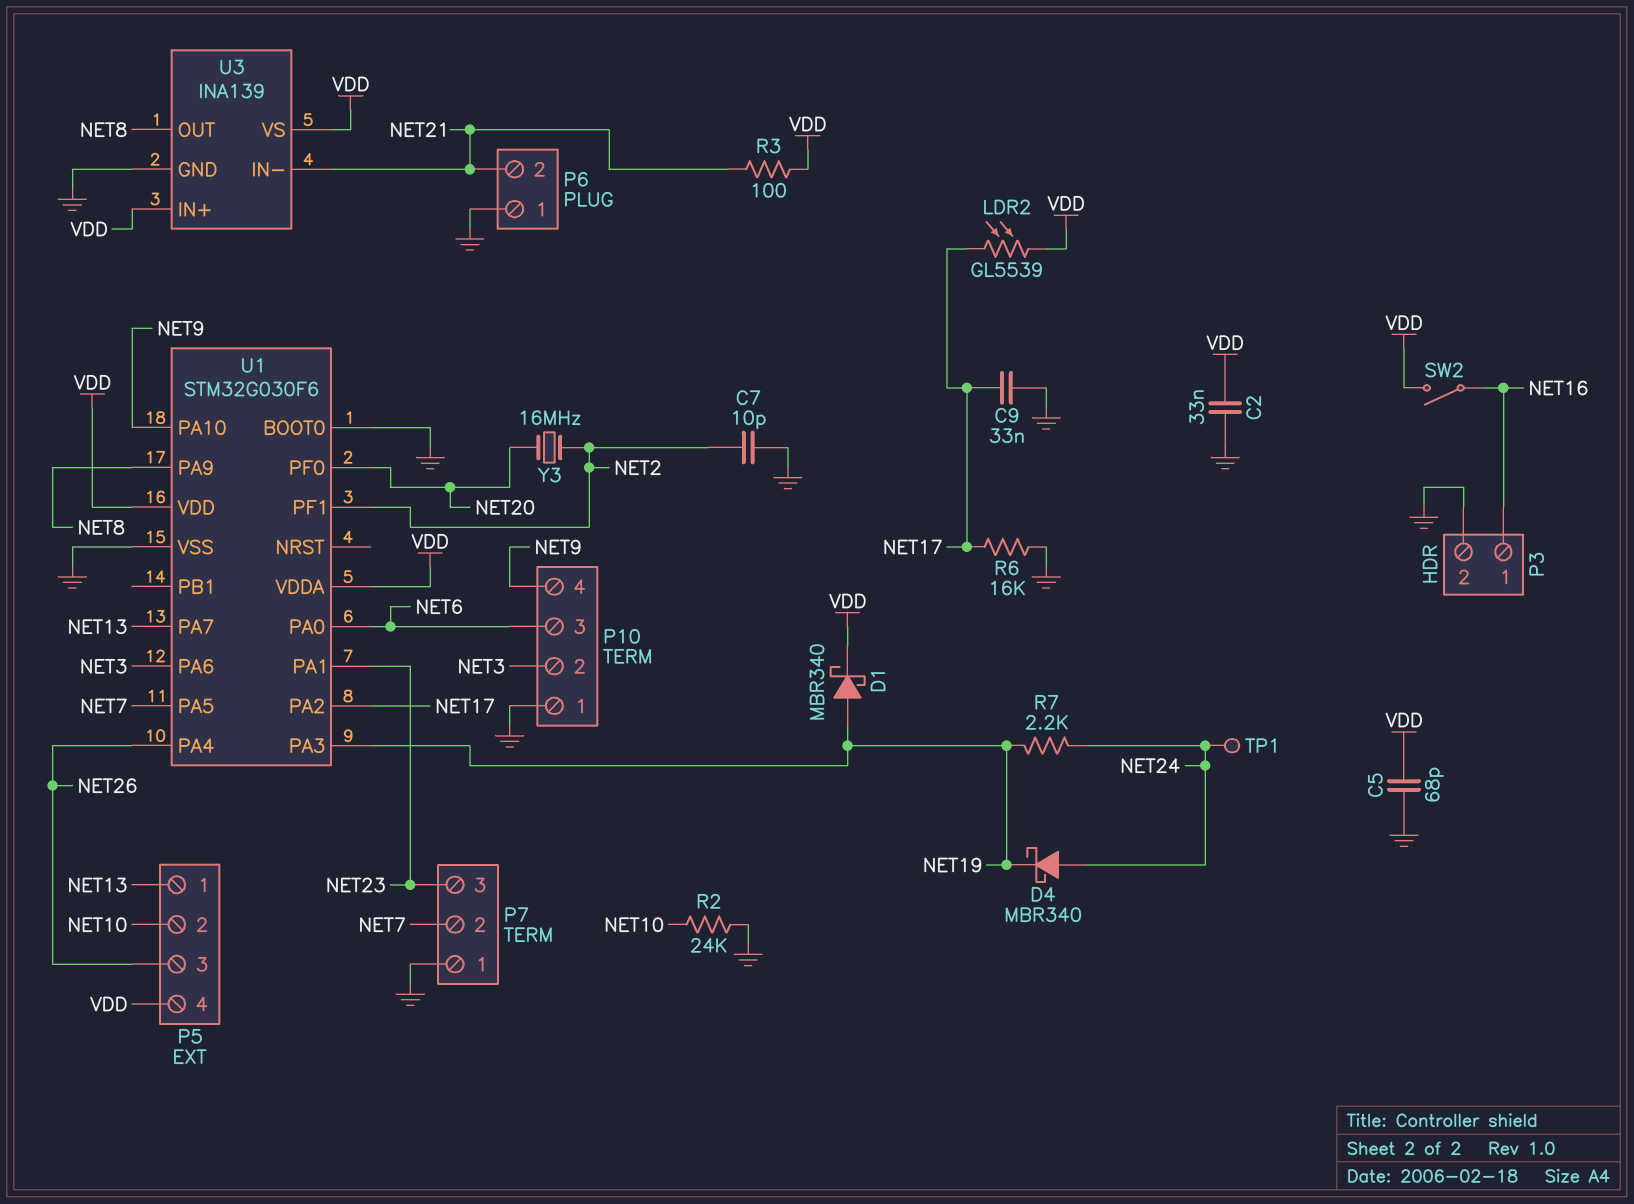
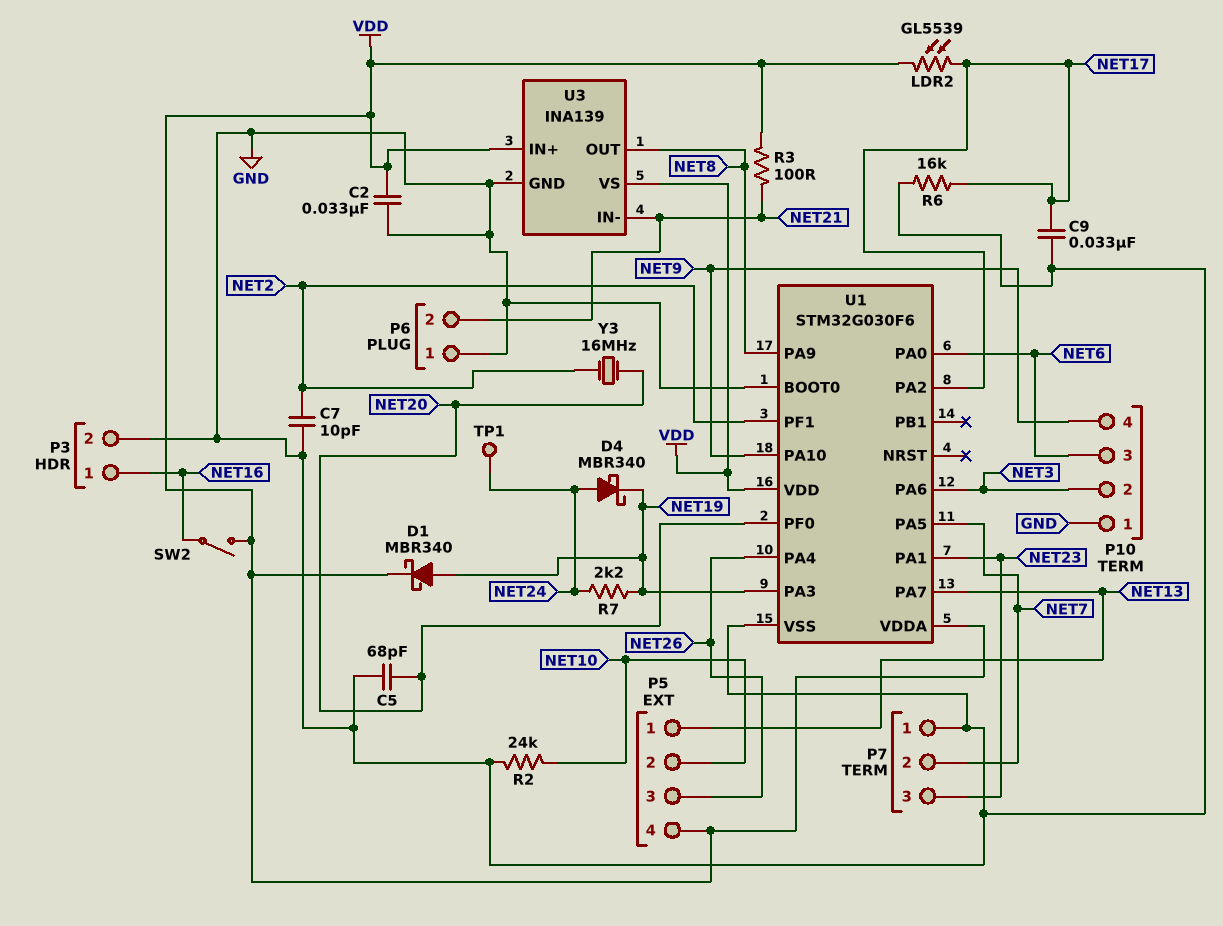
C5: 68pF (GND, VDD) -> 68pF (GND, NET20)

